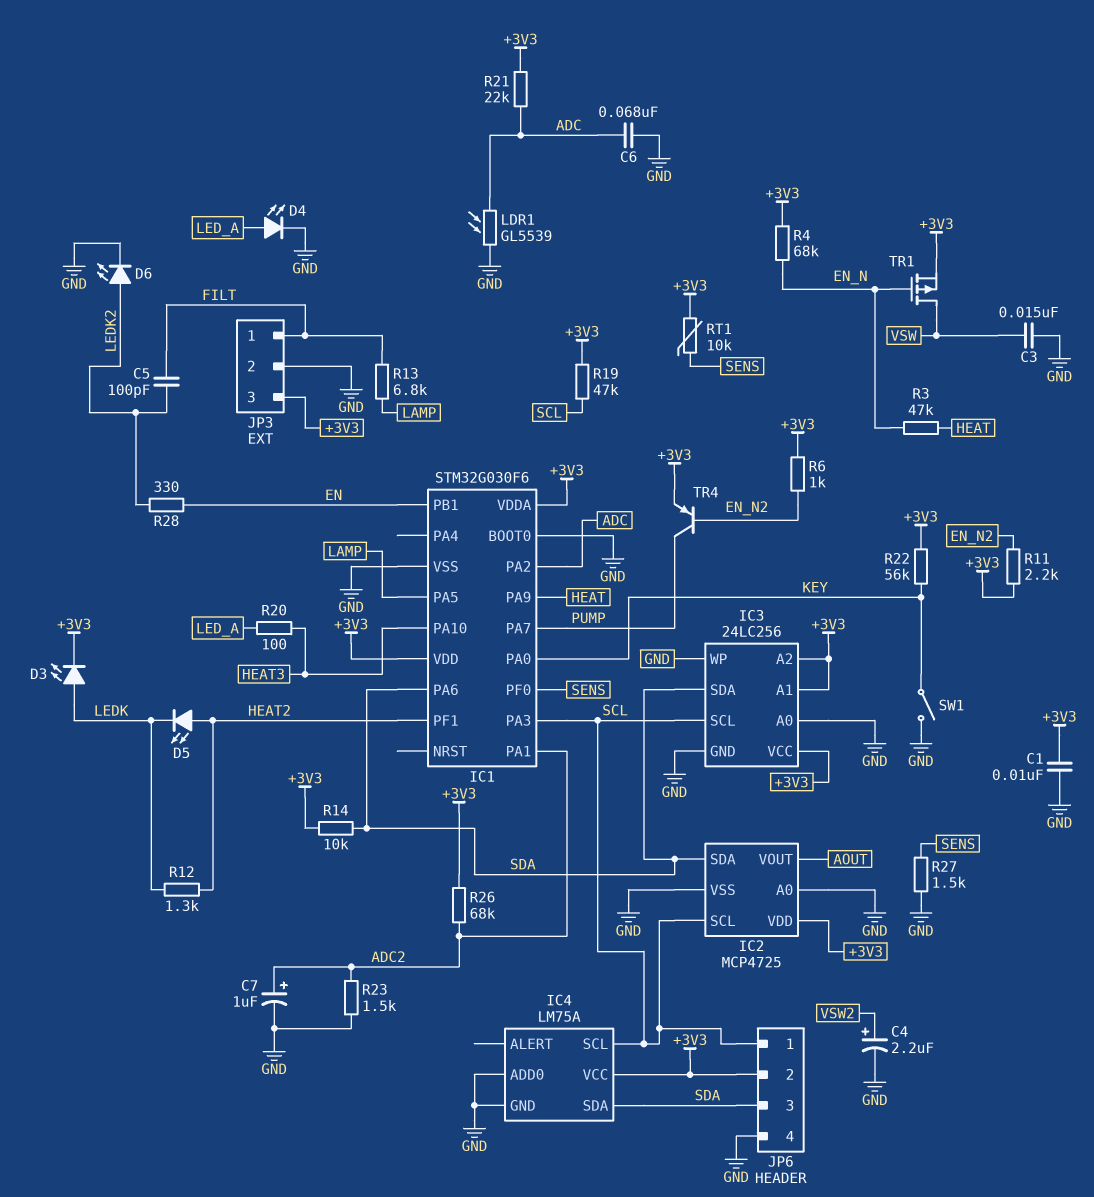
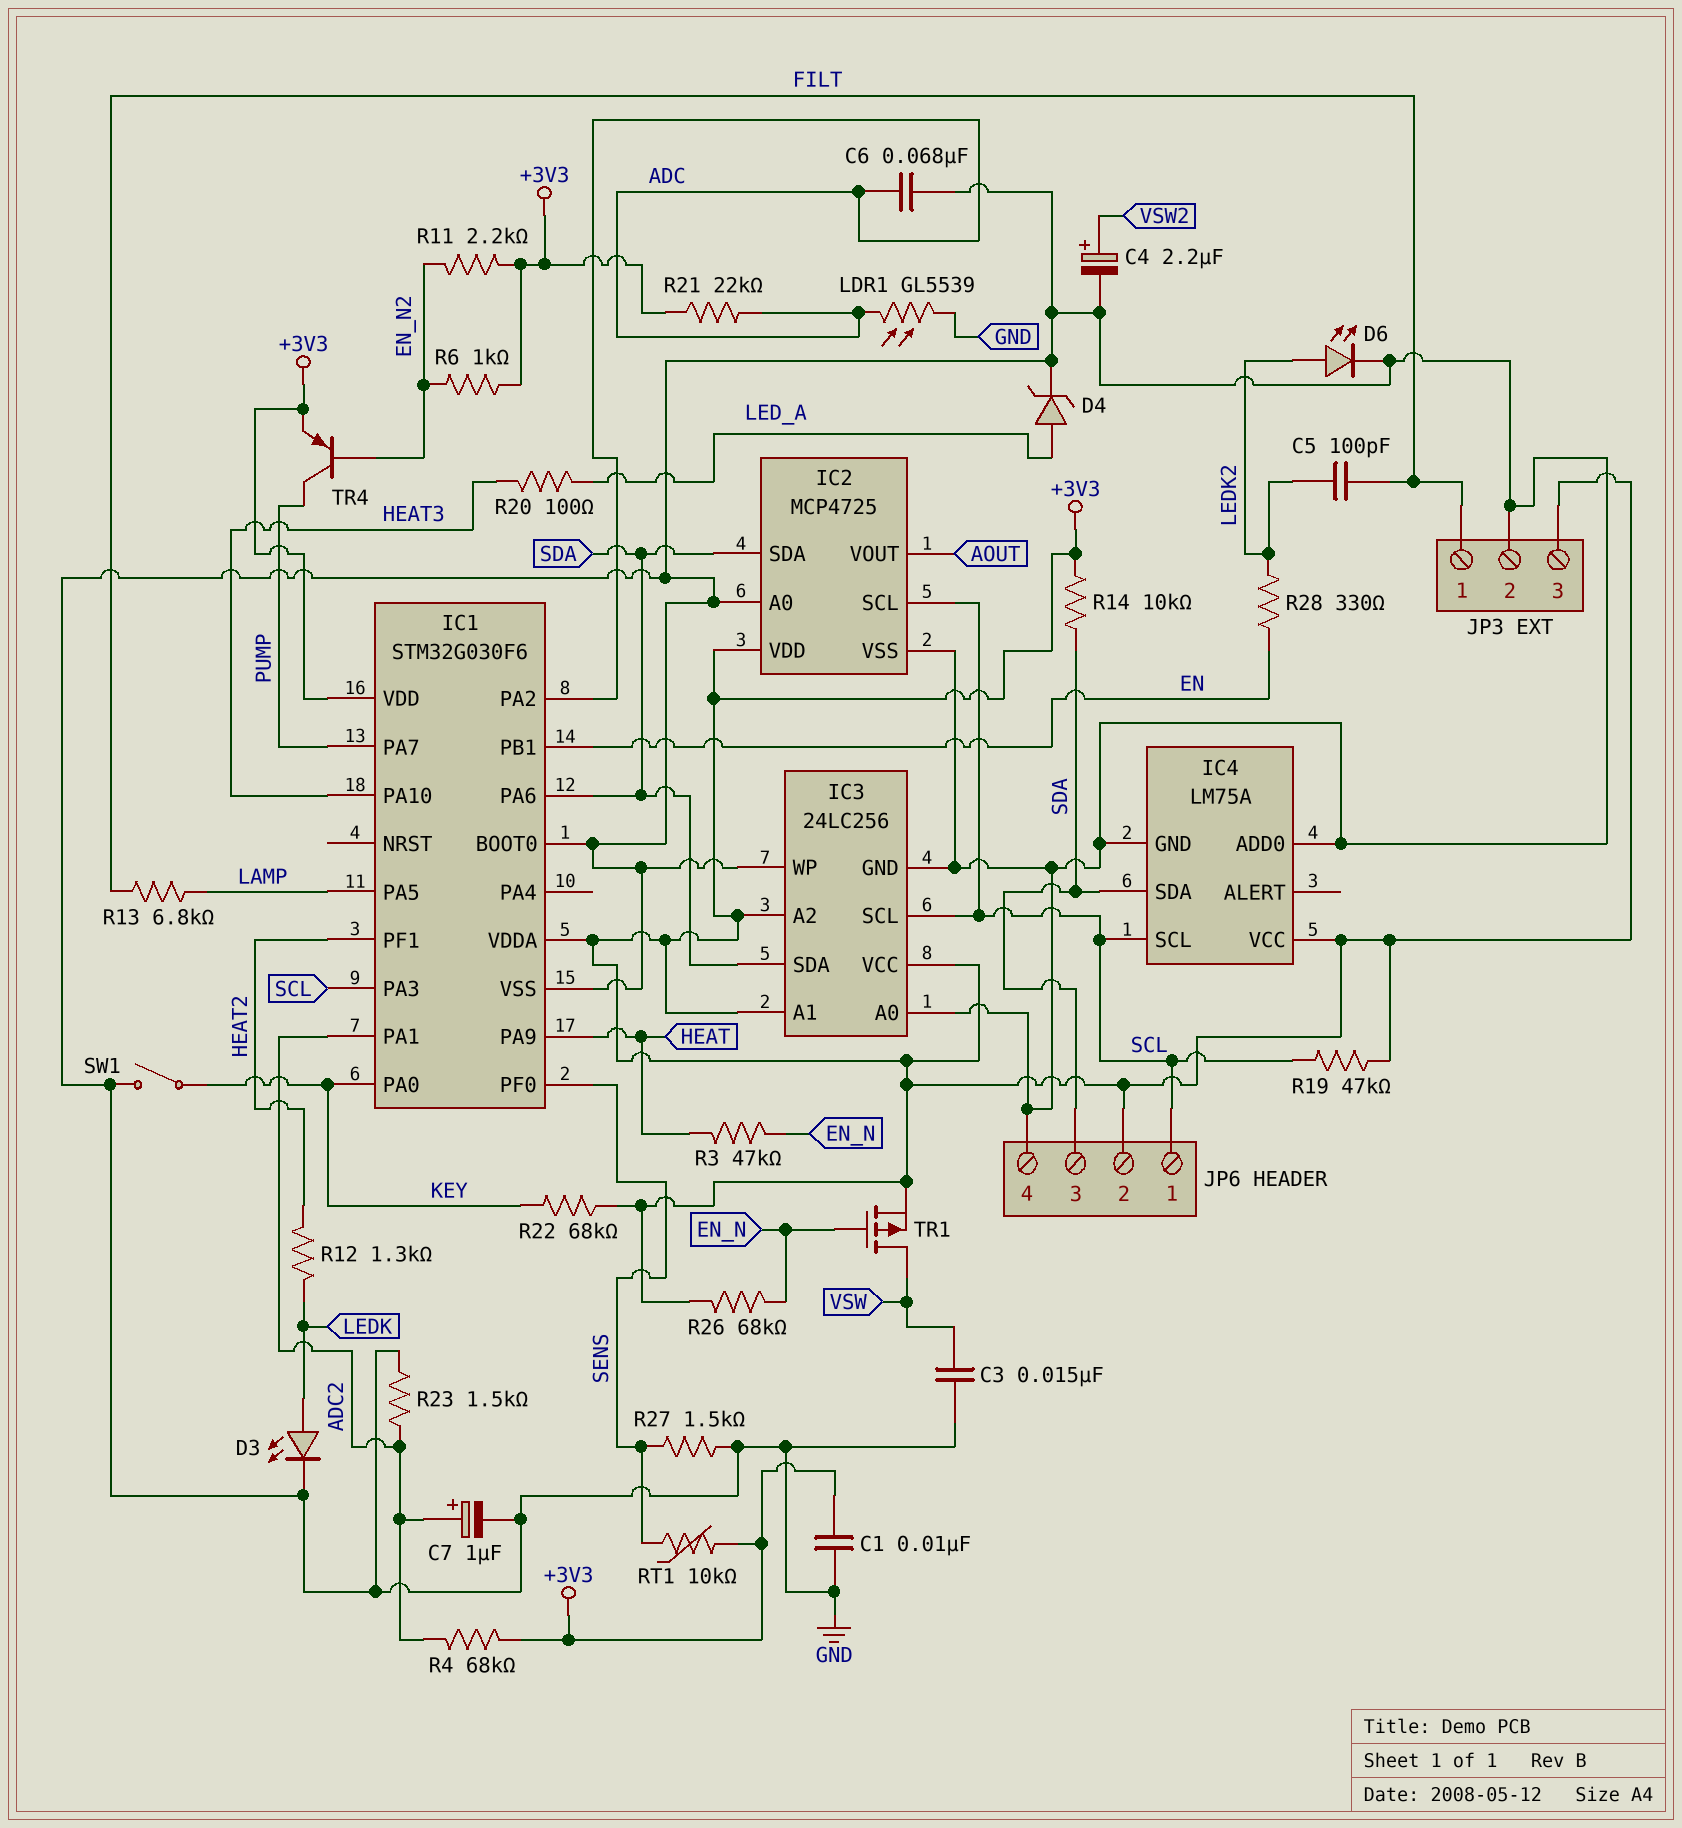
D3: LED (A LEDK, K +3V3) -> LED (A LEDK, K GND)
D4: LED (A LED_A, K GND) -> zener (A LED_A, K GND)
D5: LED (A HEAT2, K LEDK) -> none
R4: 68k (+3V3, EN_N) -> 68k (+3V3, ADC2)
R22: 56k (+3V3, KEY) -> 68k (+3V3, KEY)
R26: 68k (+3V3, ADC2) -> 68k (+3V3, EN_N)

